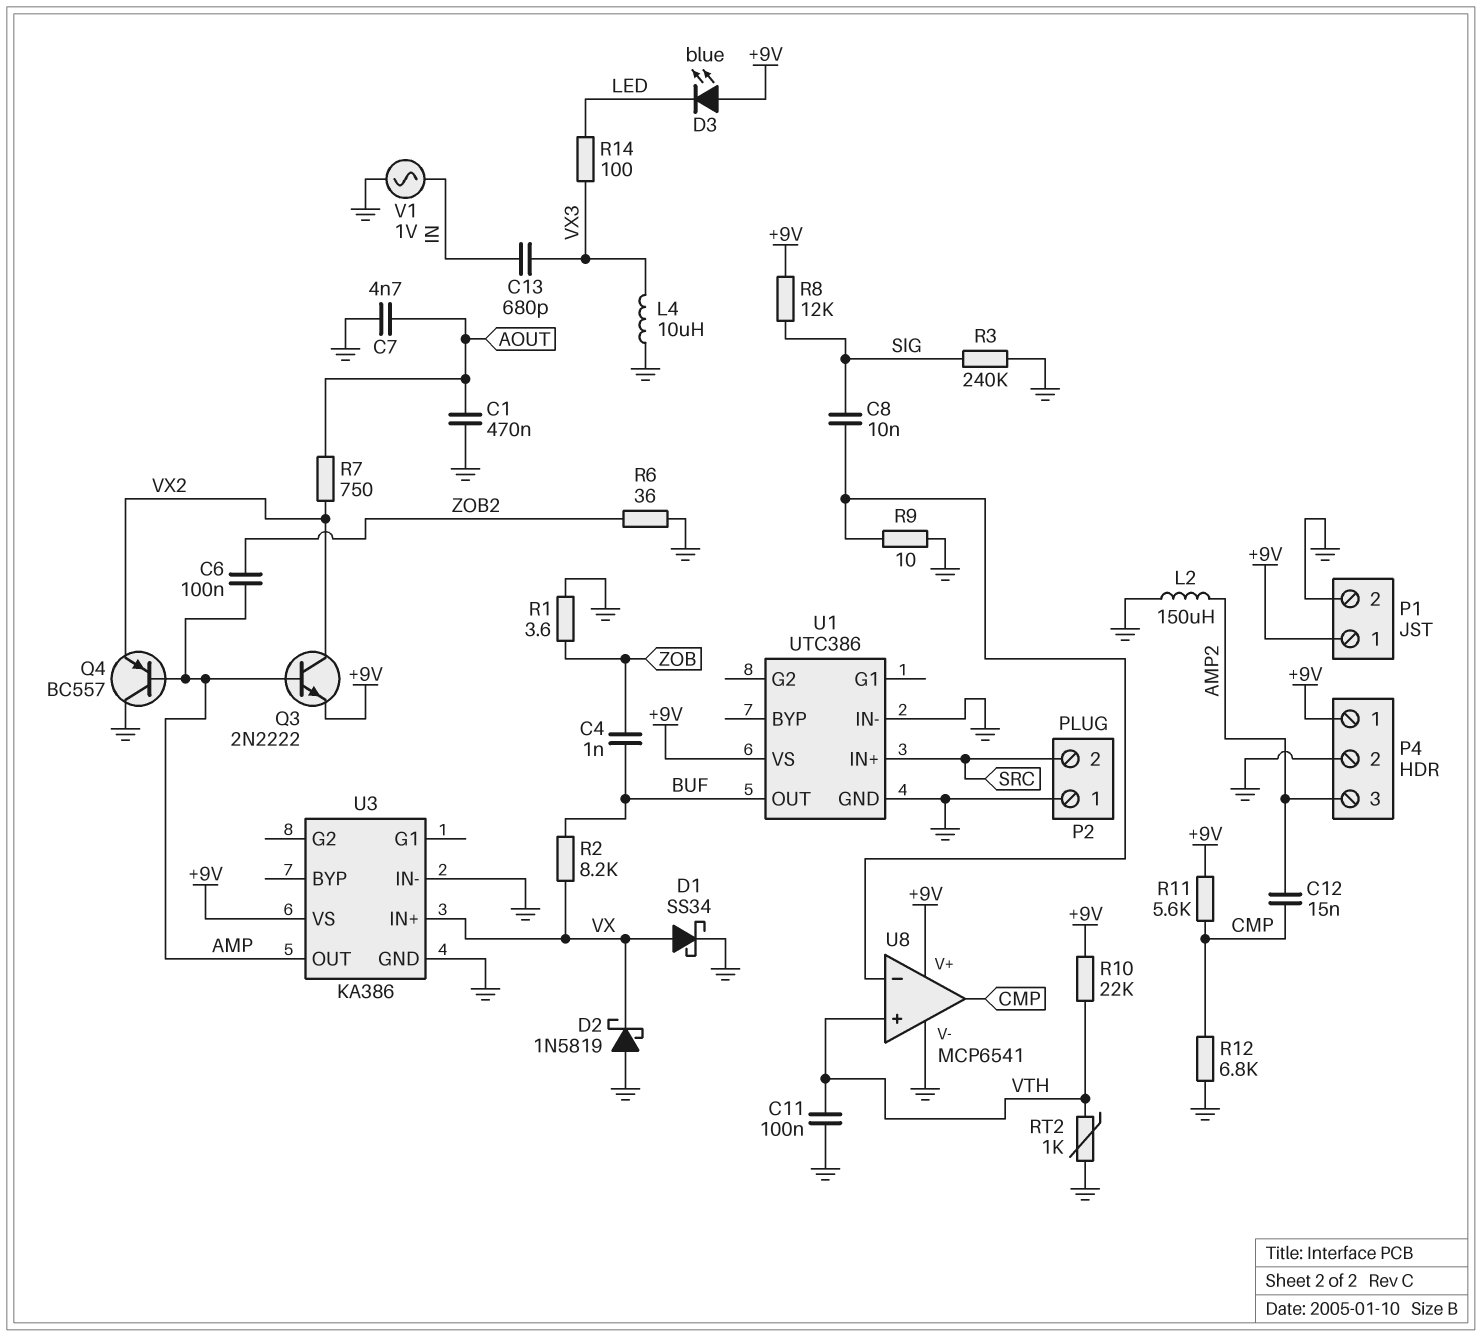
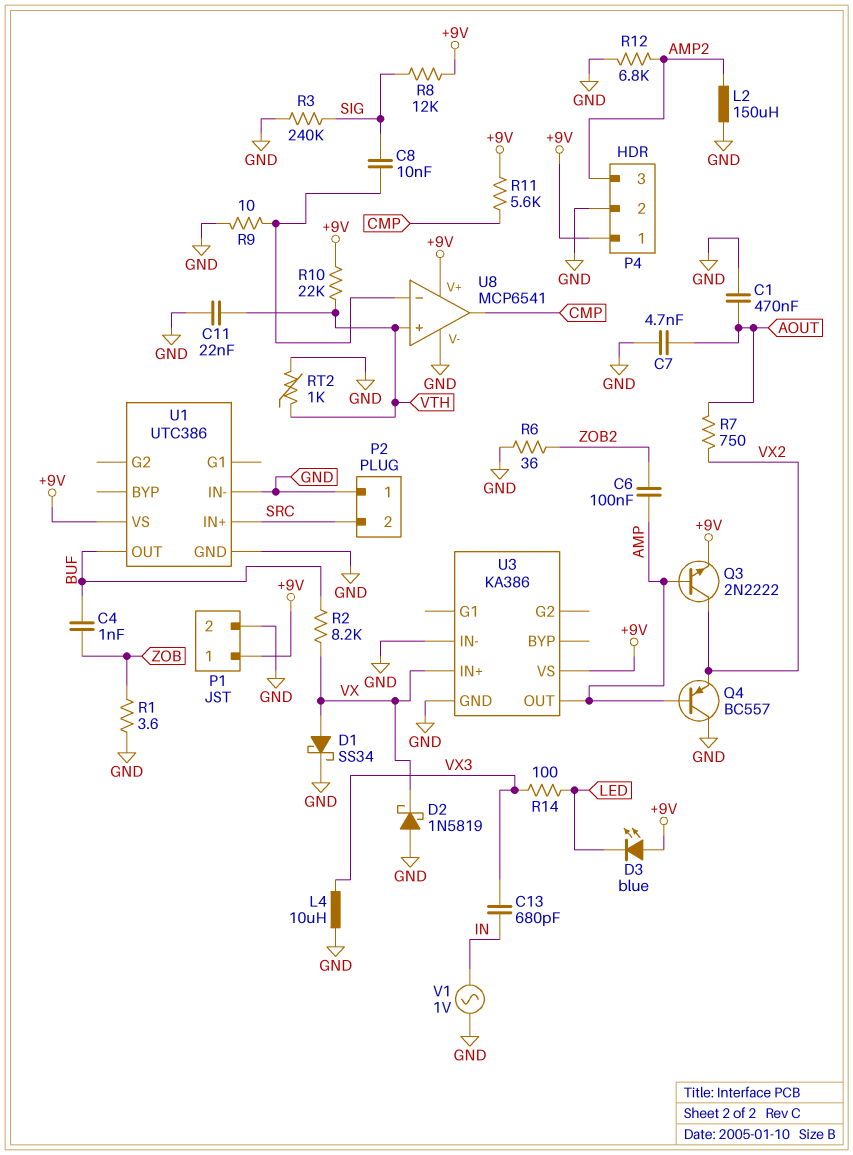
C11: 100nF (GND, VTH) -> 22nF (GND, VTH)
C12: 15nF (AMP2, CMP) -> none
R12: 6.8k (CMP, GND) -> 6.8k (AMP2, GND)

